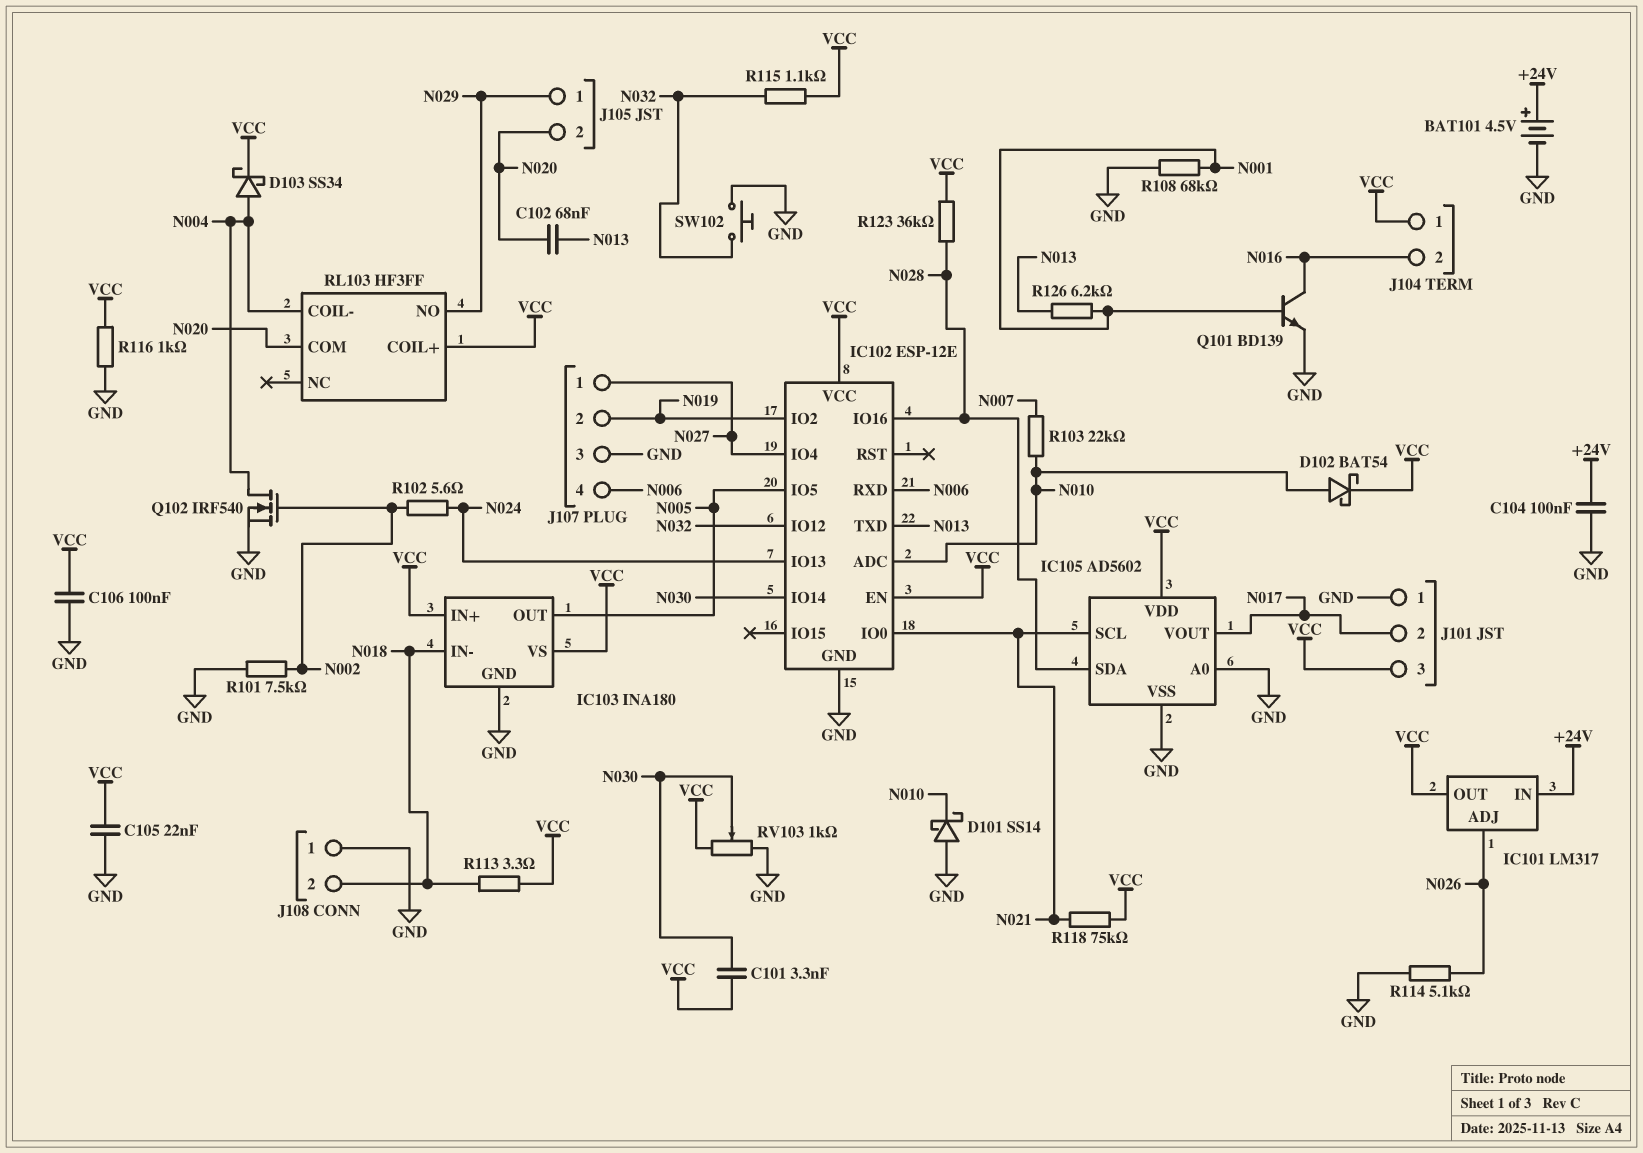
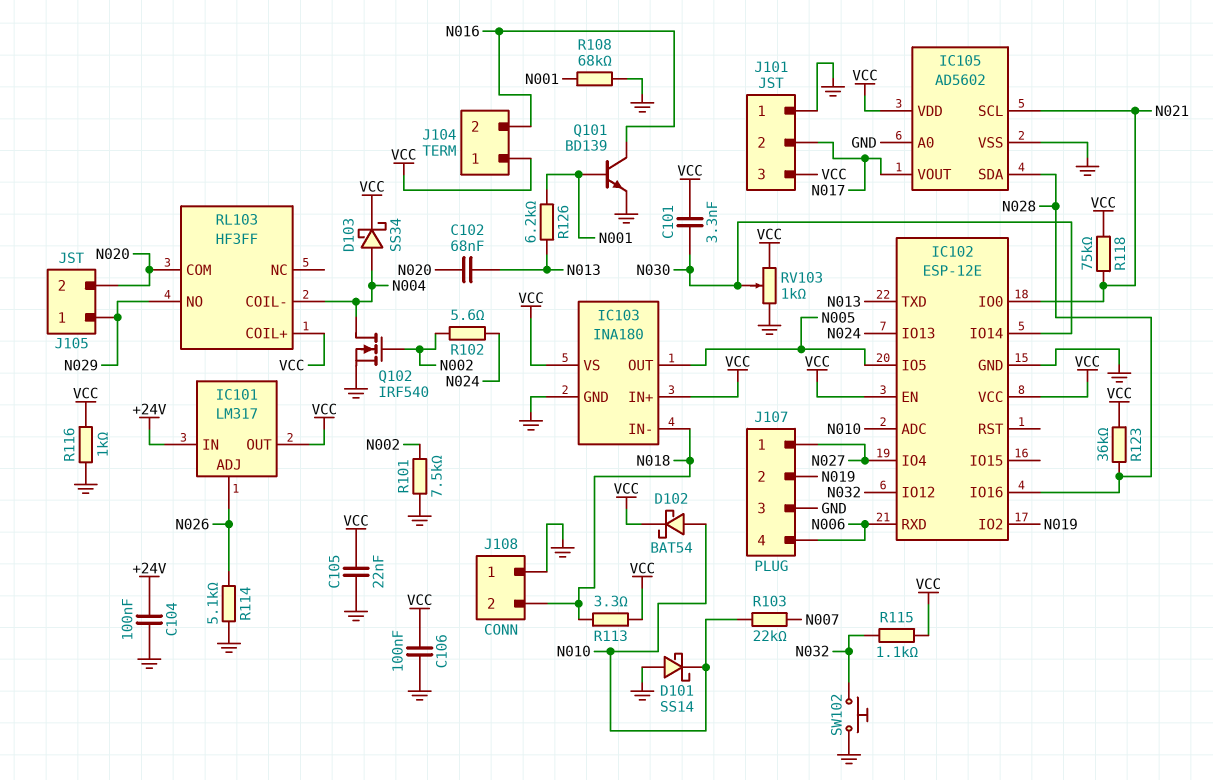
BAT101: 4.5V (plus +24V, minus GND) -> none

